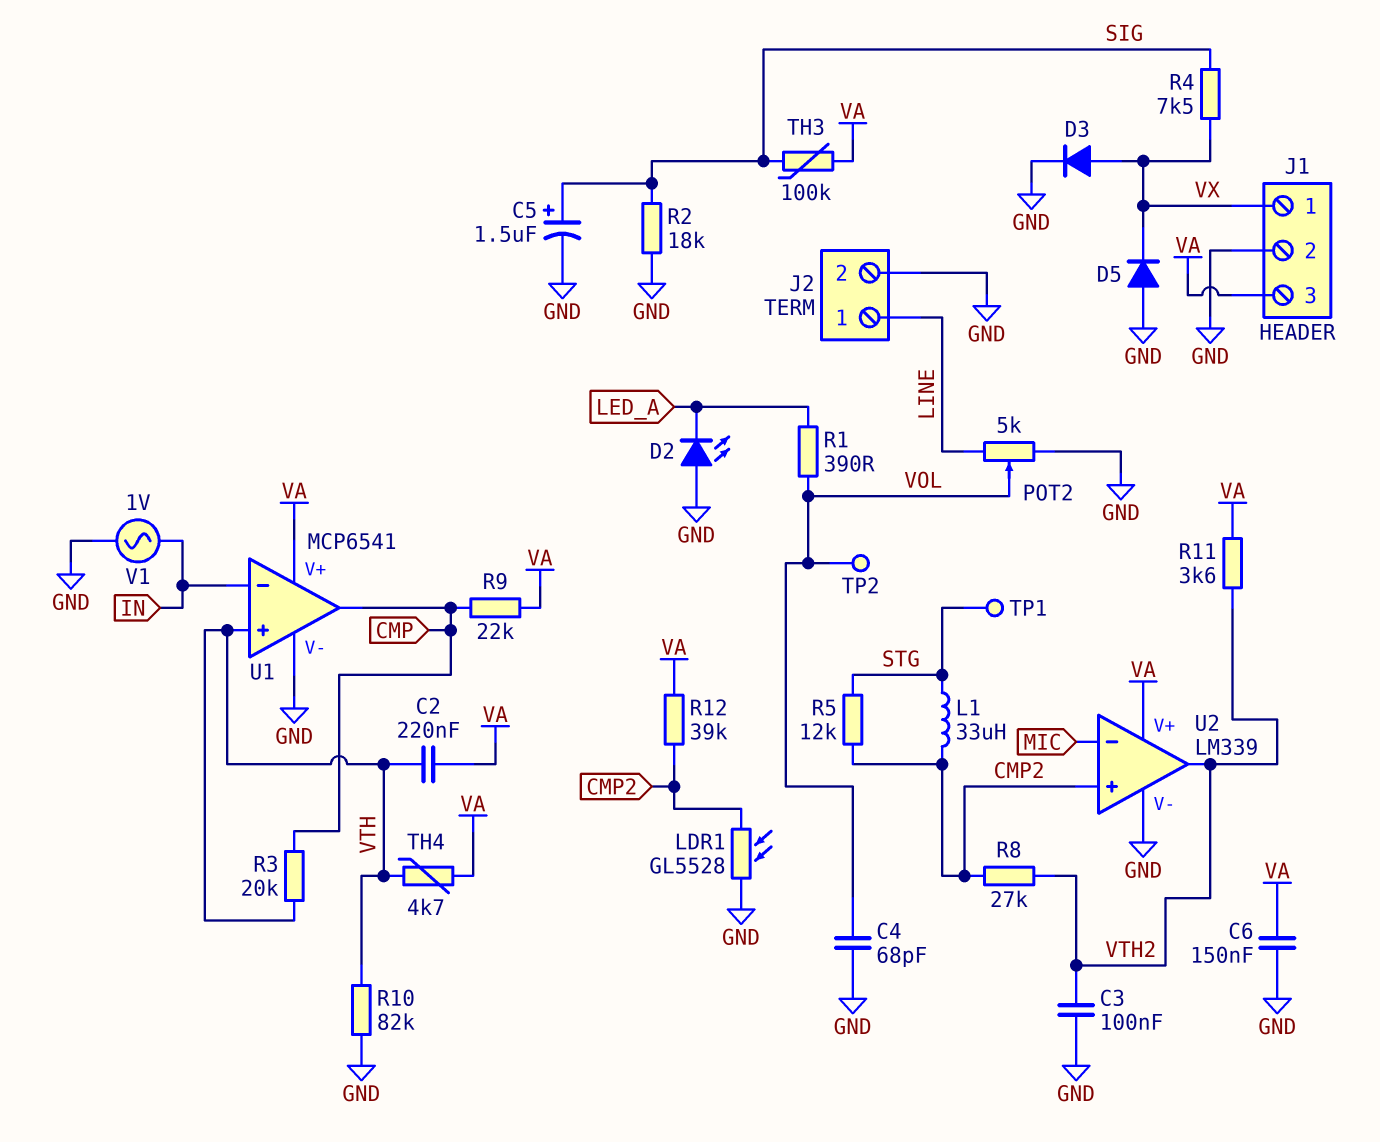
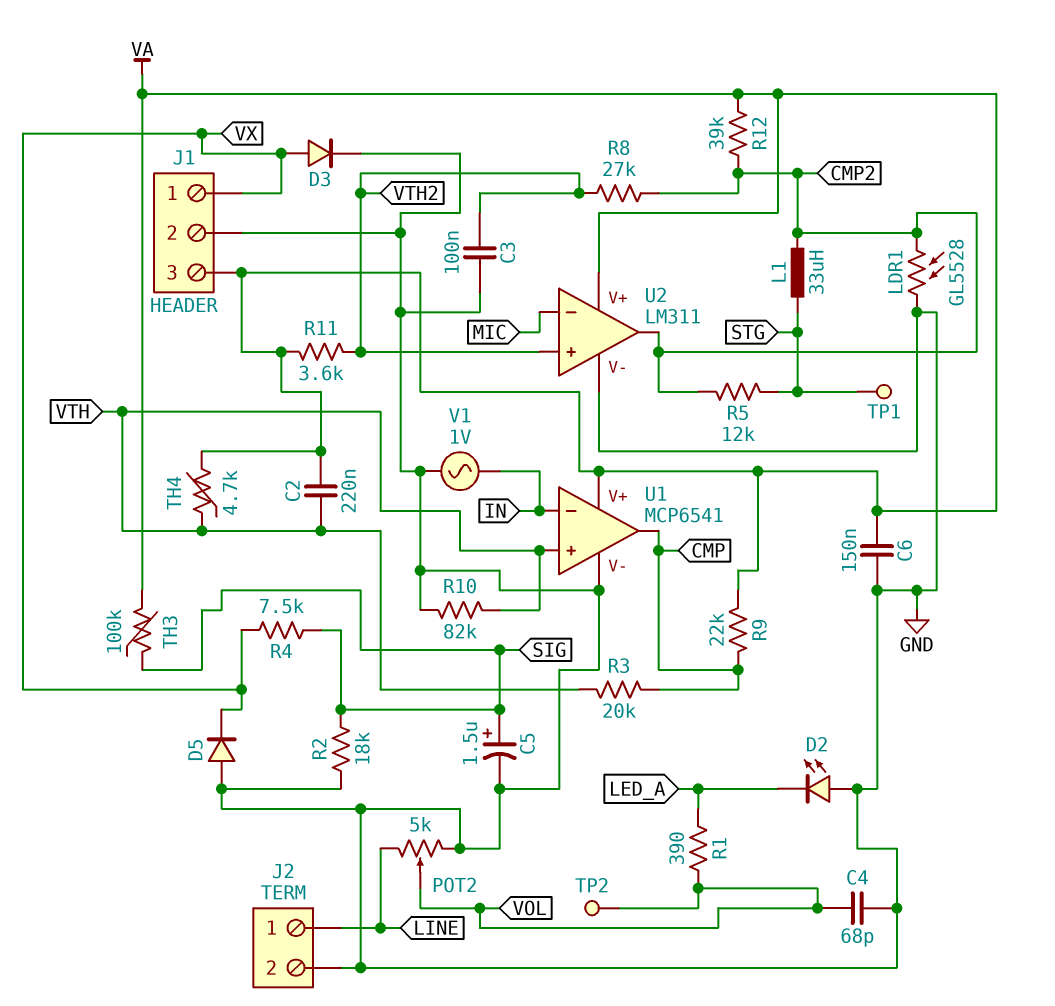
U2: LM339 -> LM311
U2 pin in+: CMP2 -> VTH2
U2 pin out: VTH2 -> CMP2

